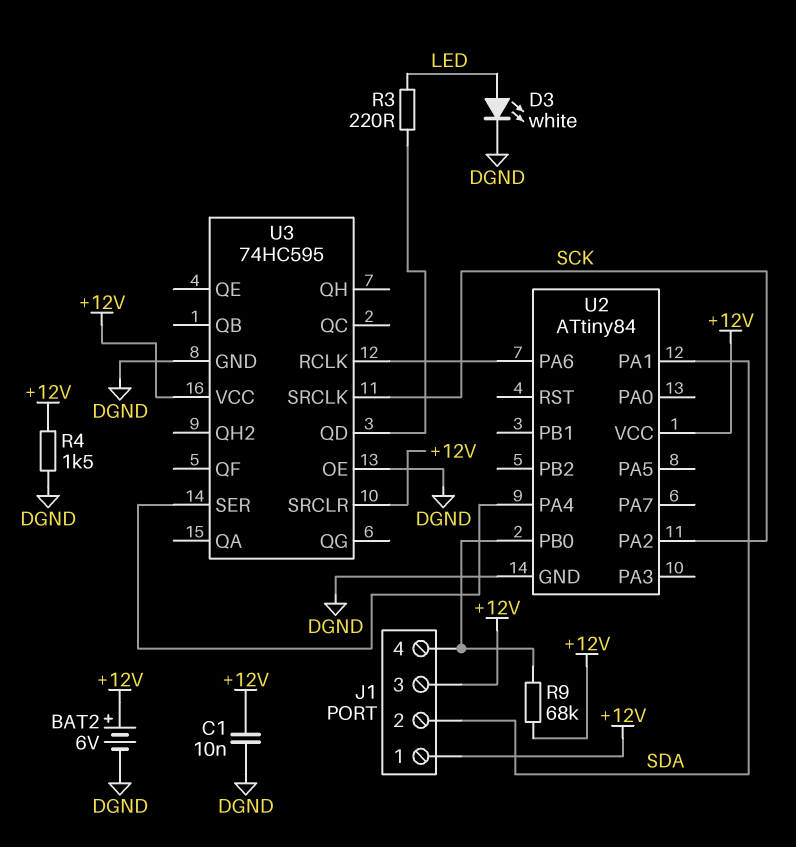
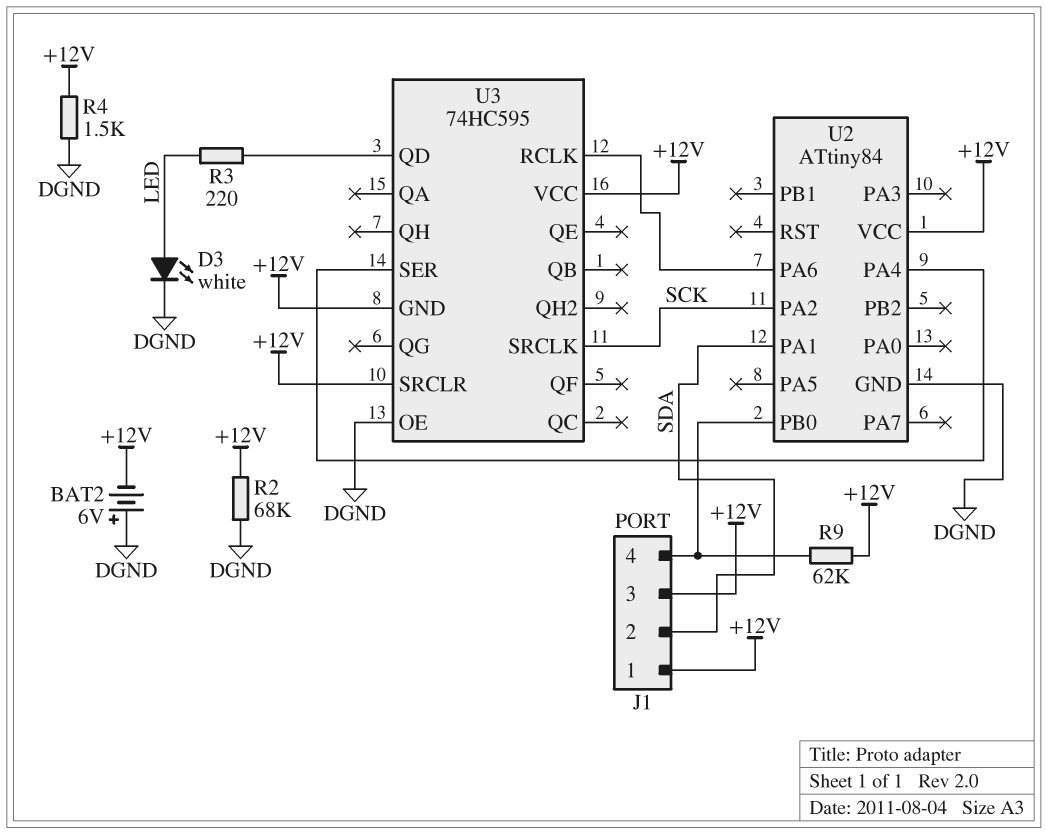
BAT2: 6V (plus +12V, minus DGND) -> 6V (plus DGND, minus +12V)
C1: 10nF (+12V, DGND) -> none
R2: none -> 68k (+12V, DGND)
R9: 68k (+12V, J1/4) -> 62k (+12V, J1/4)
U3 pin GND: DGND -> +12V

